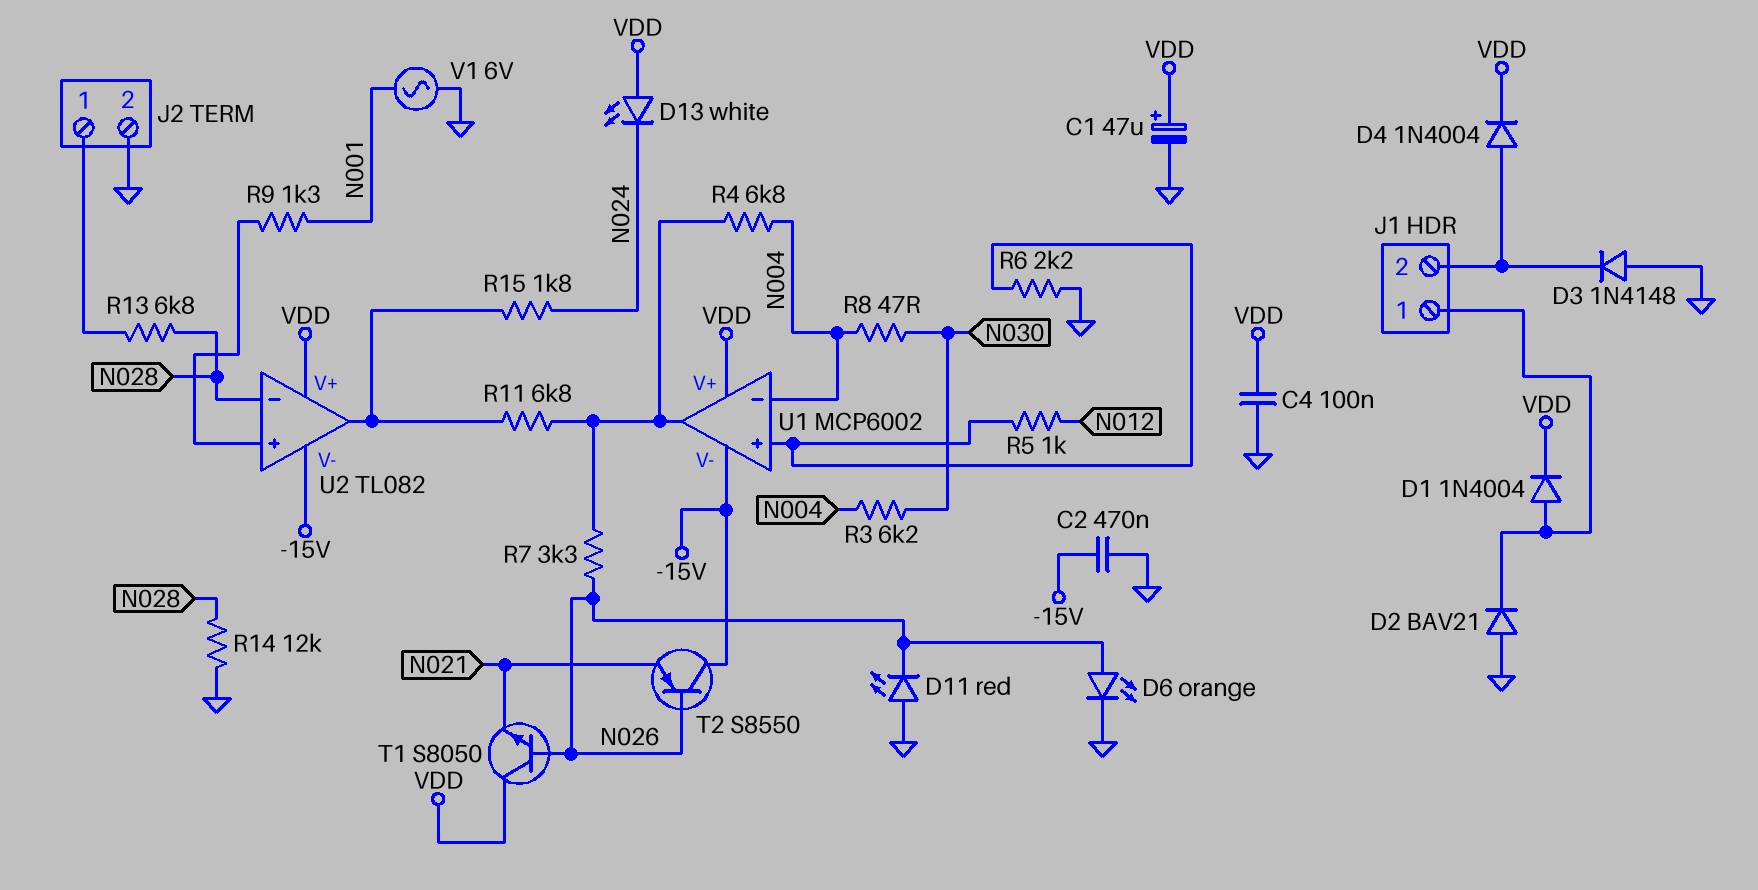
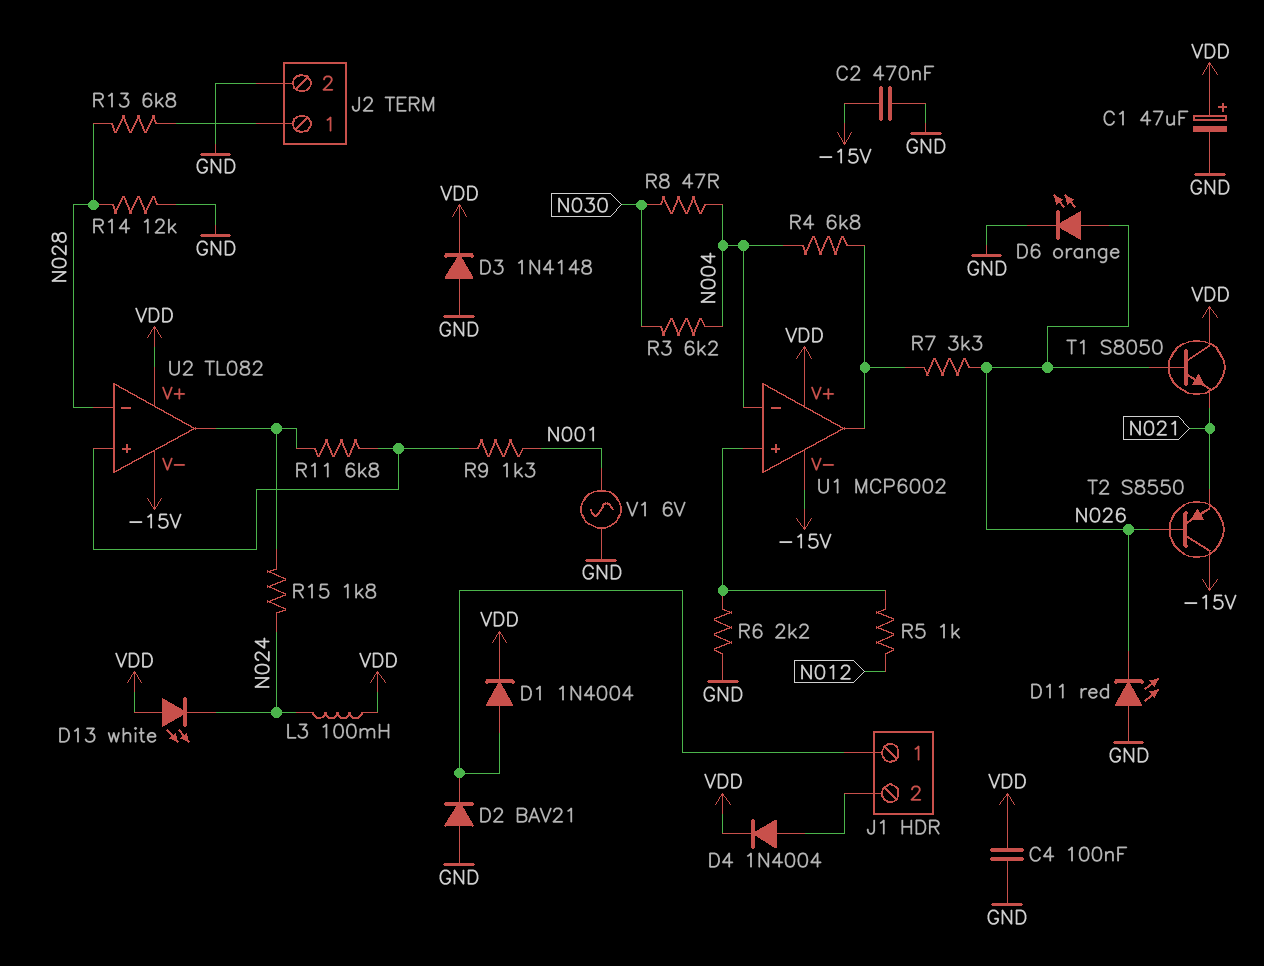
D3: diode 1N4148 (A GND, K J1/2) -> diode 1N4148 (A GND, K VDD)
L3: none -> 100mH (N024, VDD)
R11: 6.8k (U1/out, U2/out) -> 6.8k (U2/in+, U2/out)

